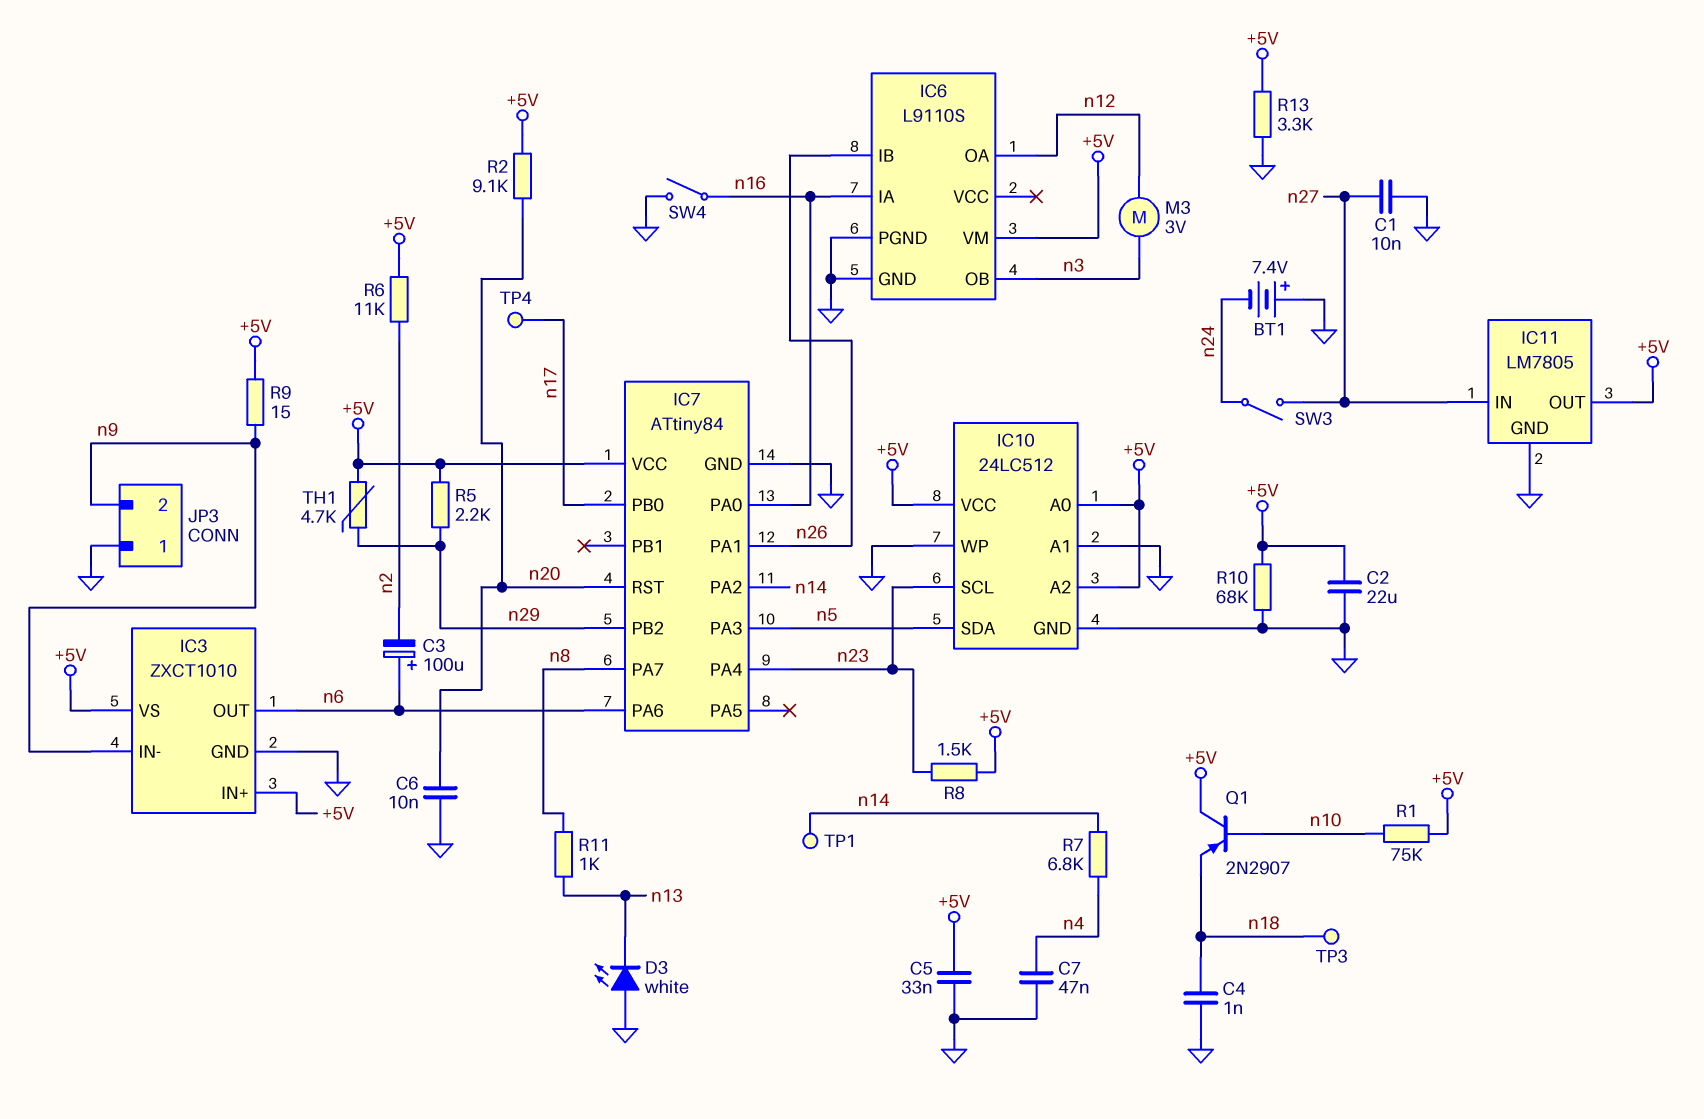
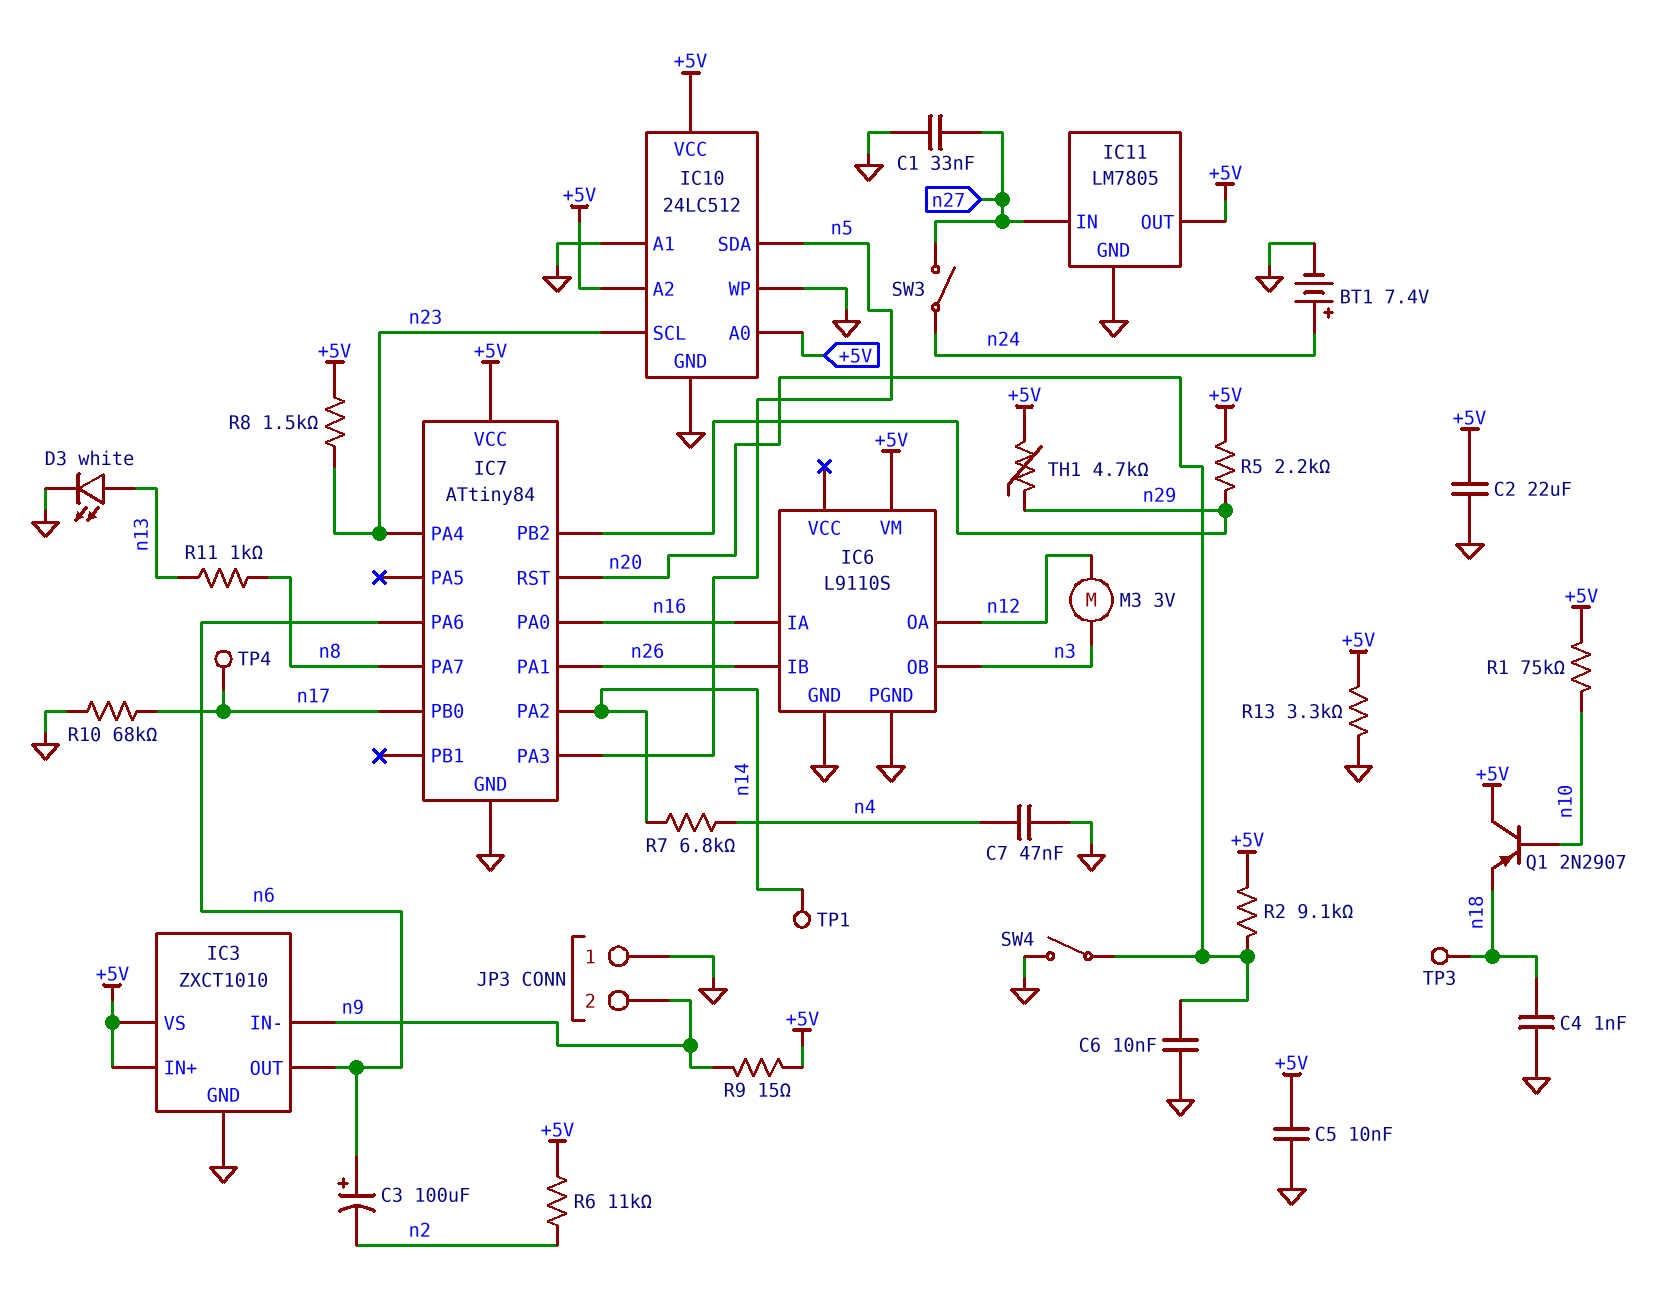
BT1: 7.4V (plus GND, minus n24) -> 7.4V (plus n24, minus GND)
C1: 10nF (GND, n27) -> 33nF (GND, n27)
C5: 33nF (+5V, GND) -> 10nF (+5V, GND)
D3: LED white (A GND, K n13) -> LED white (A n13, K GND)
R10: 68k (+5V, GND) -> 68k (GND, n17)
SW4: switch (GND, n16) -> switch (GND, n20)

